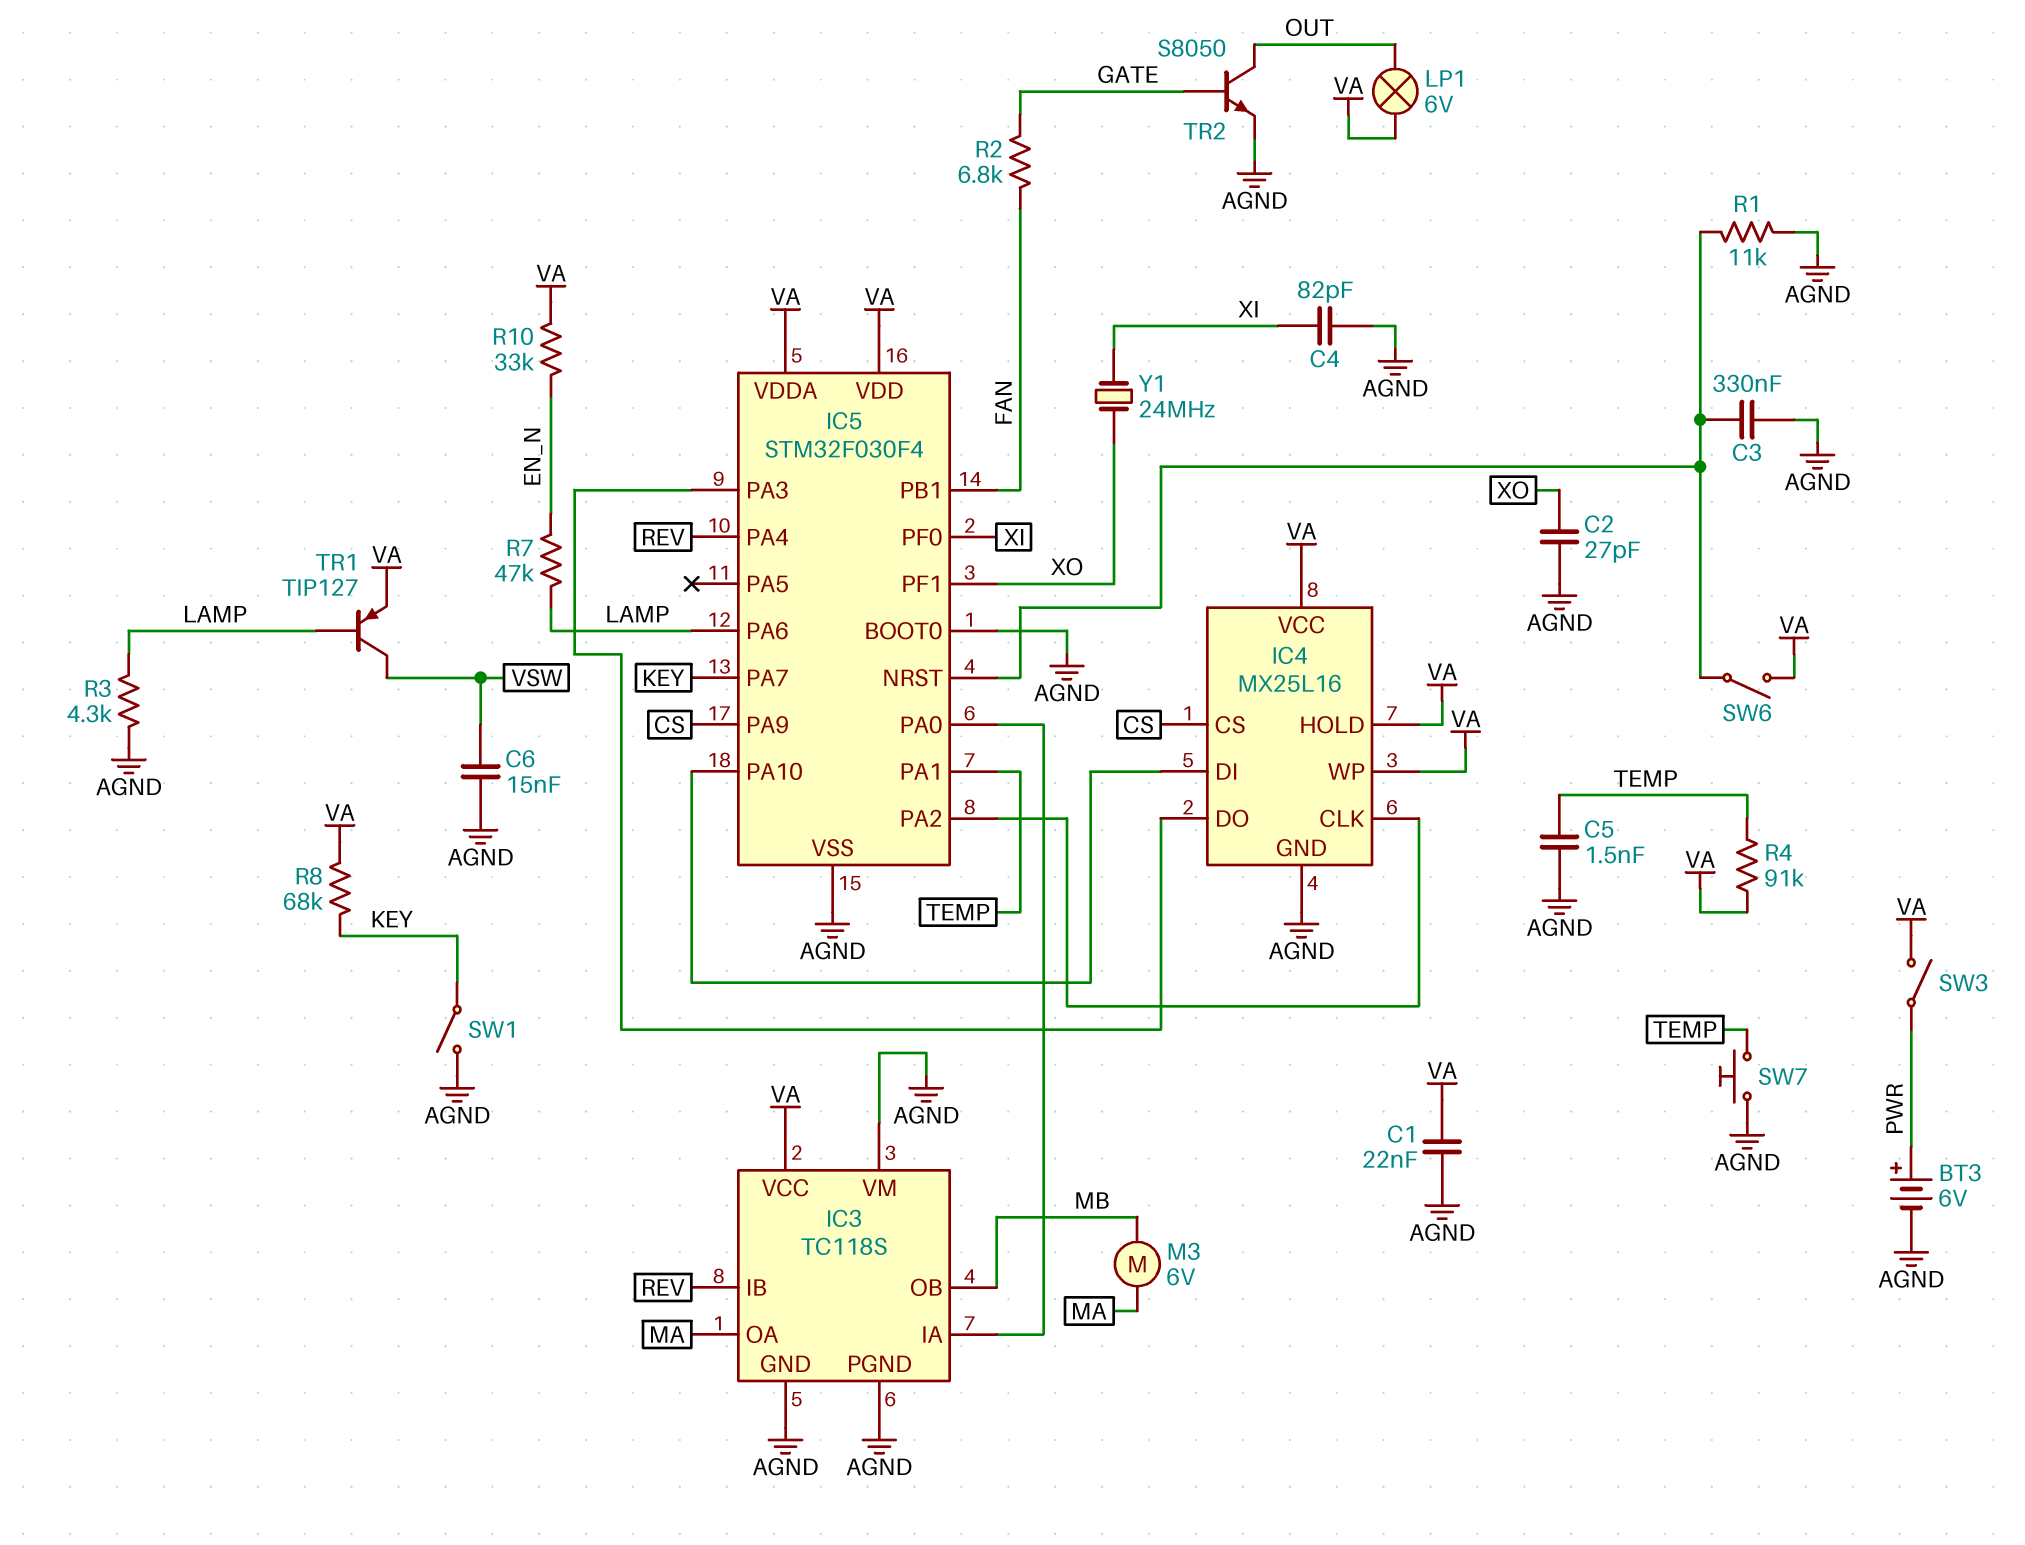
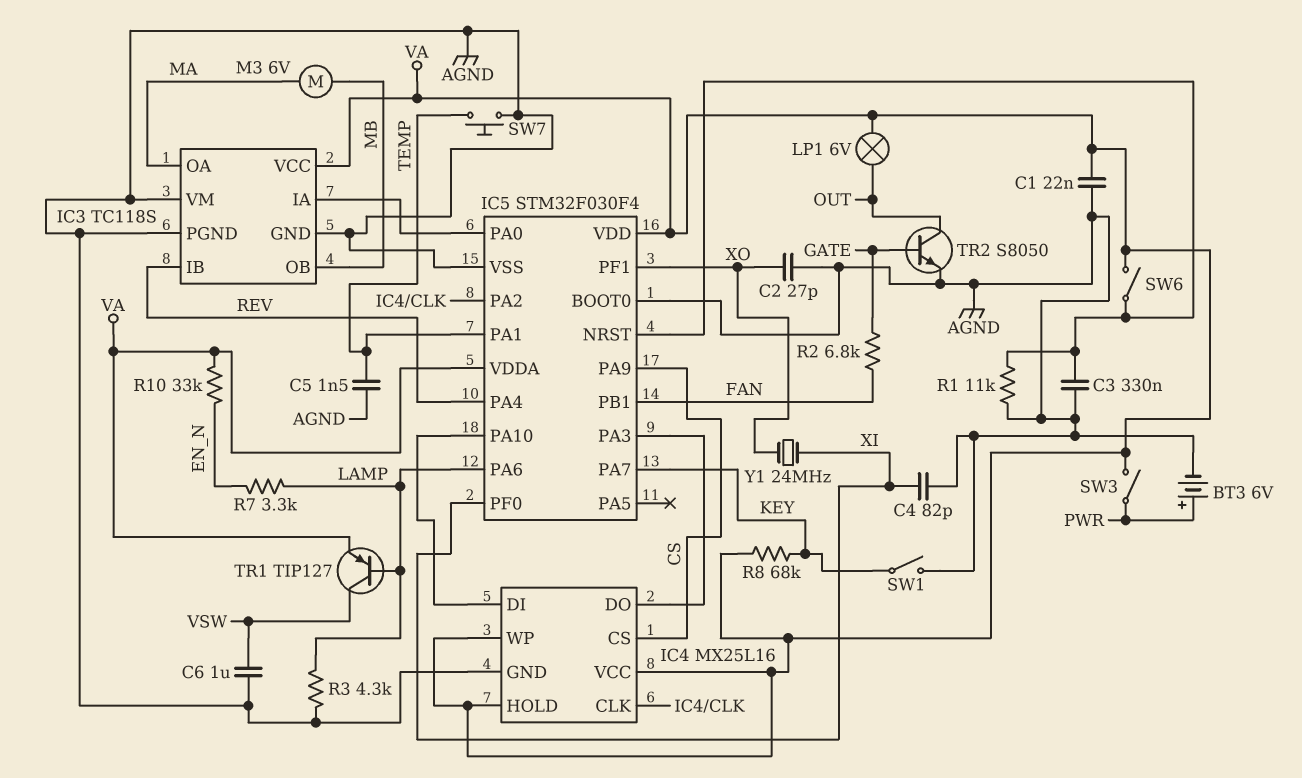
C6: 15nF (AGND, VSW) -> 1uF (AGND, VSW)
R4: 91k (TEMP, VA) -> none
R7: 47k (EN_N, LAMP) -> 3.3k (EN_N, LAMP)

